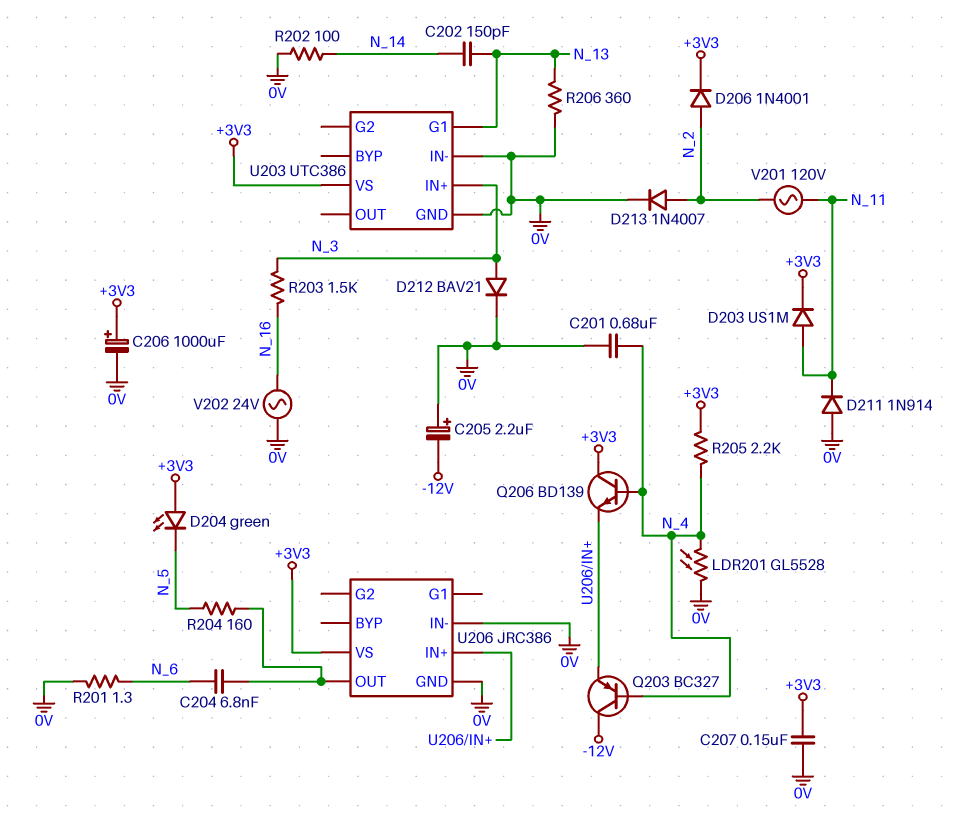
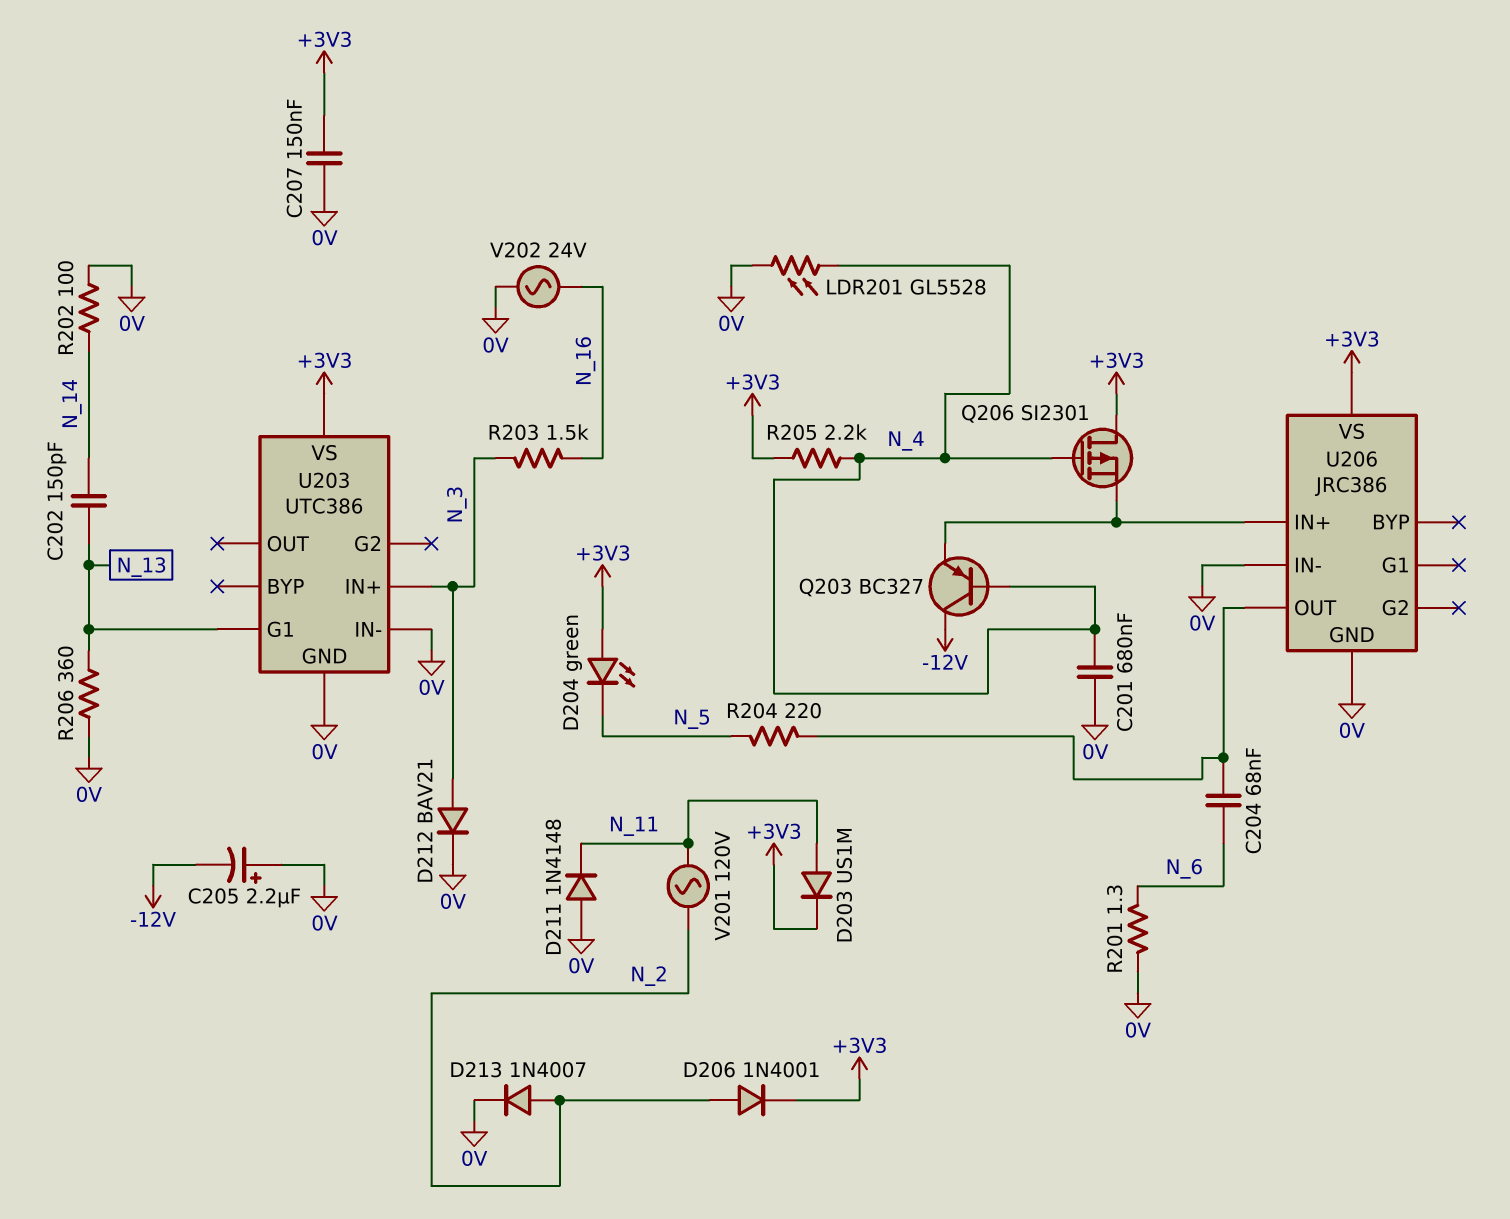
C204: 6.8nF (N_6, U206/OUT) -> 68nF (N_6, U206/OUT)
C206: 1000uF (plus +3V3, minus 0V) -> none
D211: diode 1N914 (A 0V, K N_11) -> diode 1N4148 (A 0V, K N_11)
Q206: NPN BD139 (B N_4, C +3V3, E U206/IN+) -> PMOS SI2301 (G N_4, D +3V3, S U206/IN+)
R204: 160 (N_5, U206/OUT) -> 220 (N_5, U206/OUT)

